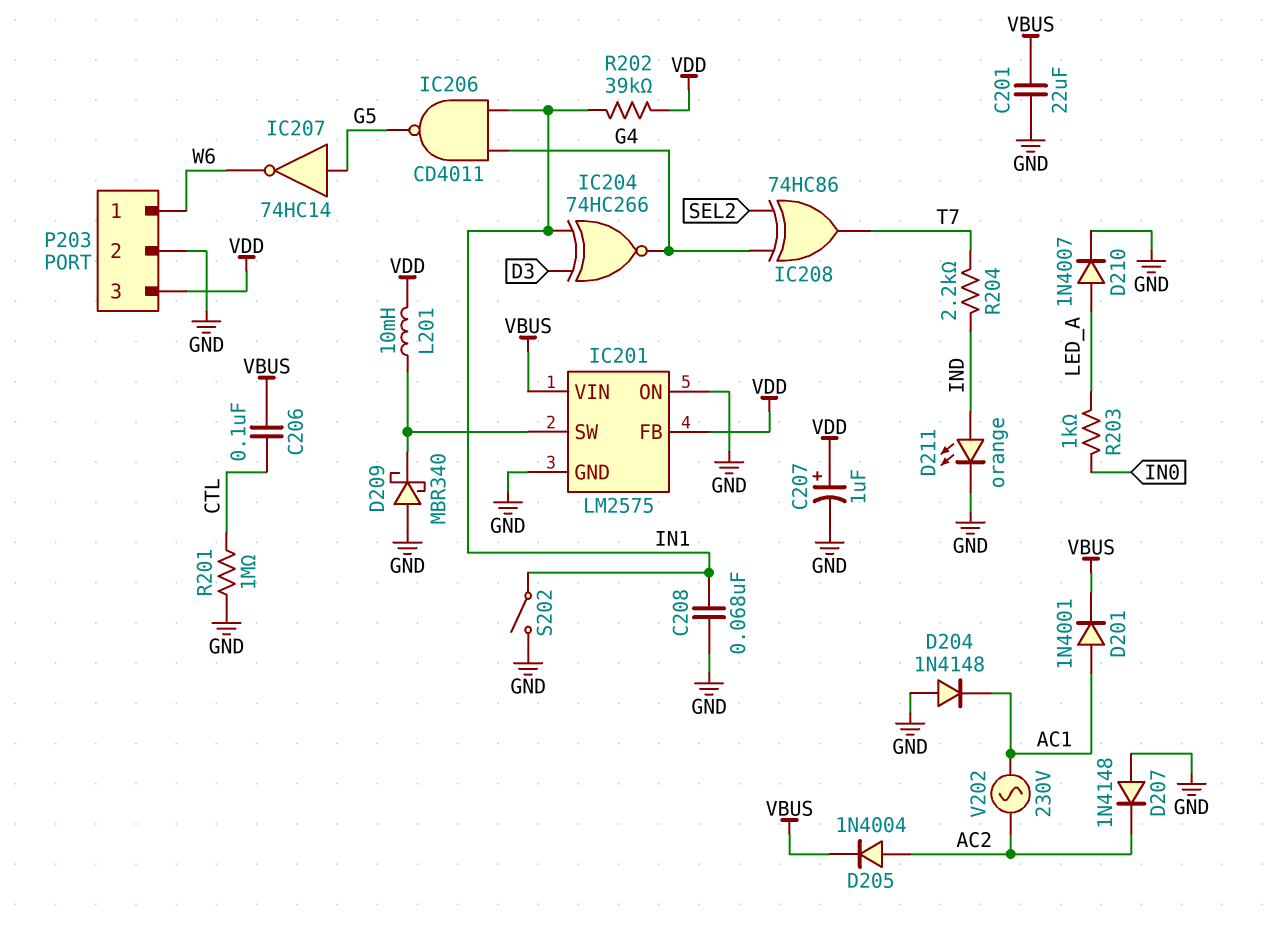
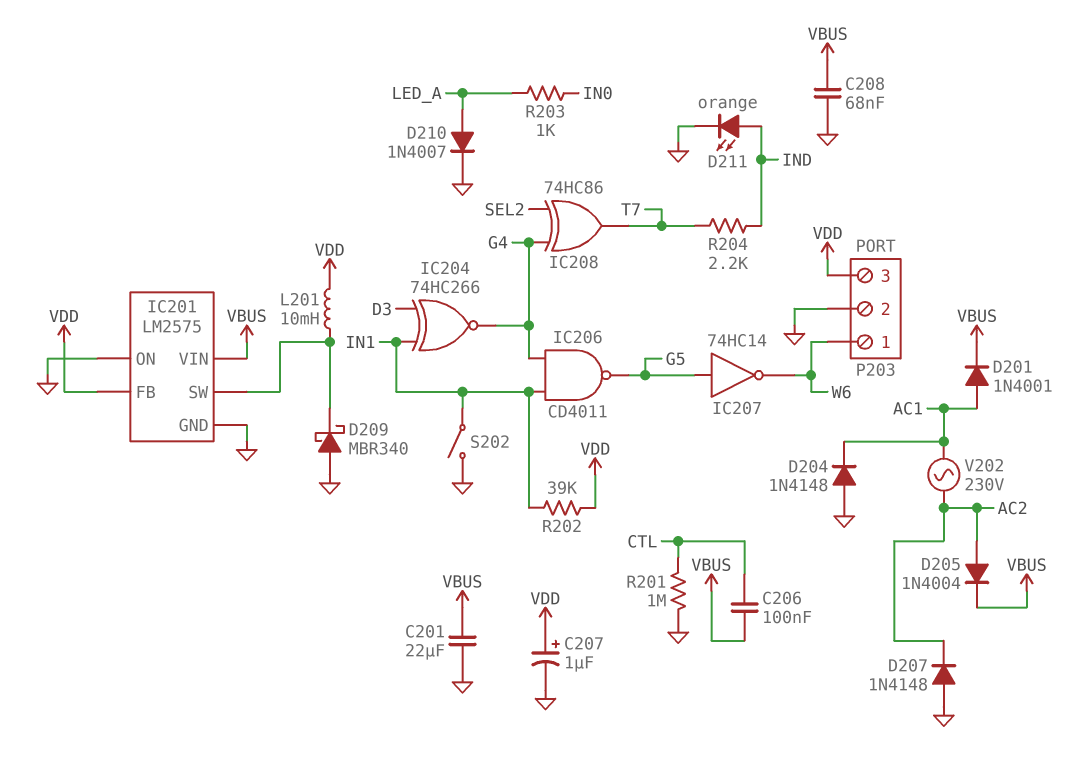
C208: 68nF (GND, IN1) -> 68nF (GND, VBUS)

